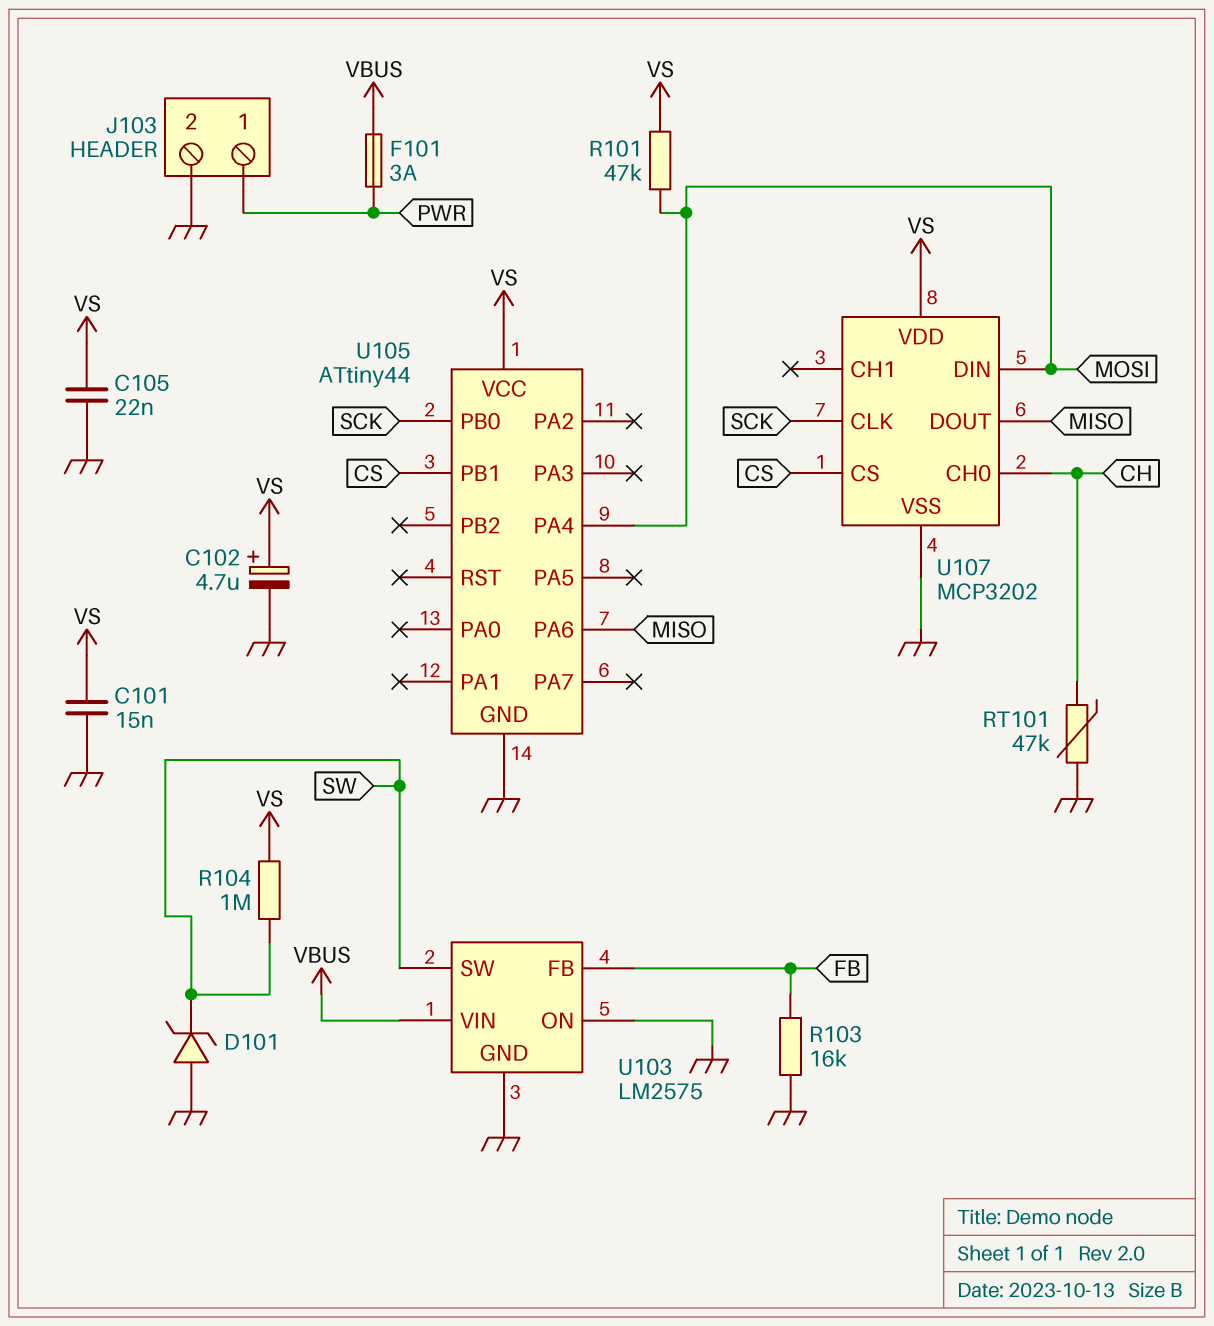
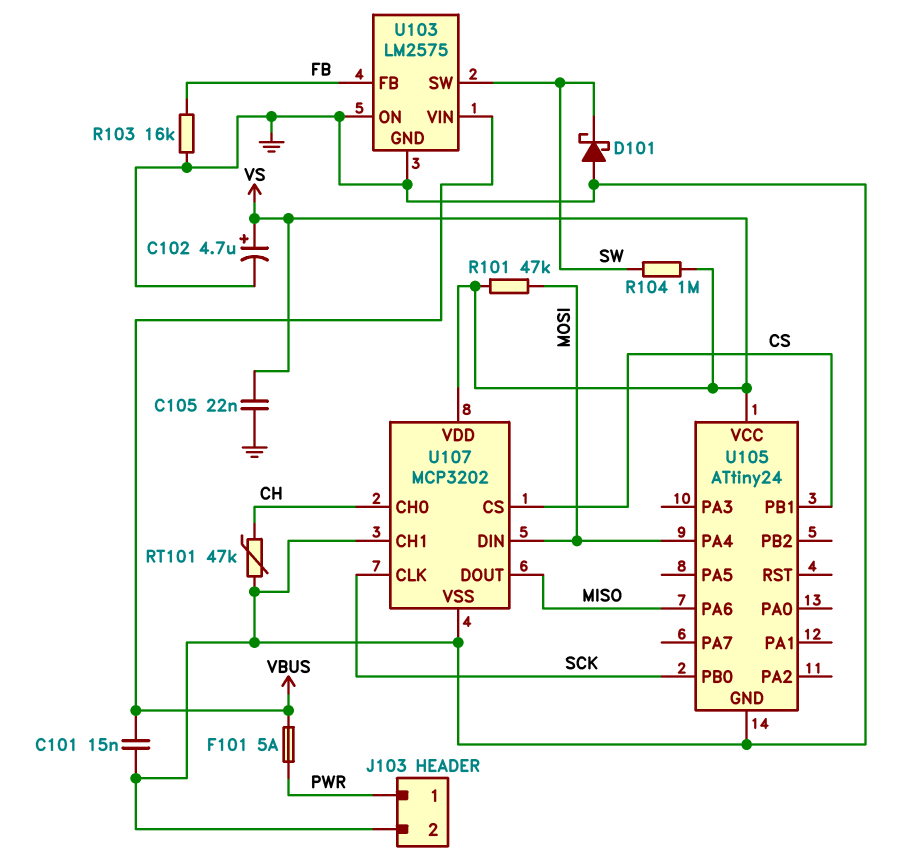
C101: 15nF (GND, VS) -> 15nF (GND, VBUS)
D101: zener (A GND, K SW) -> schottky (A GND, K SW)
F101: 3A (PWR, VBUS) -> 5A (PWR, VBUS)
U105: ATtiny44 -> ATtiny24
U107 pin CH1: none -> GND

